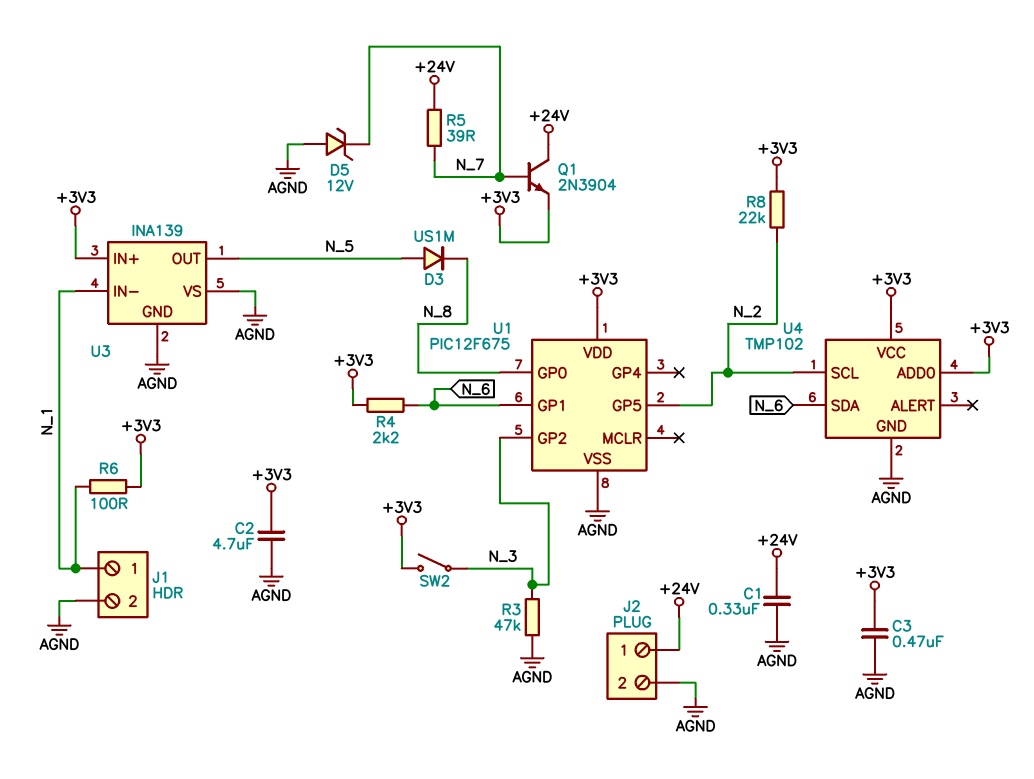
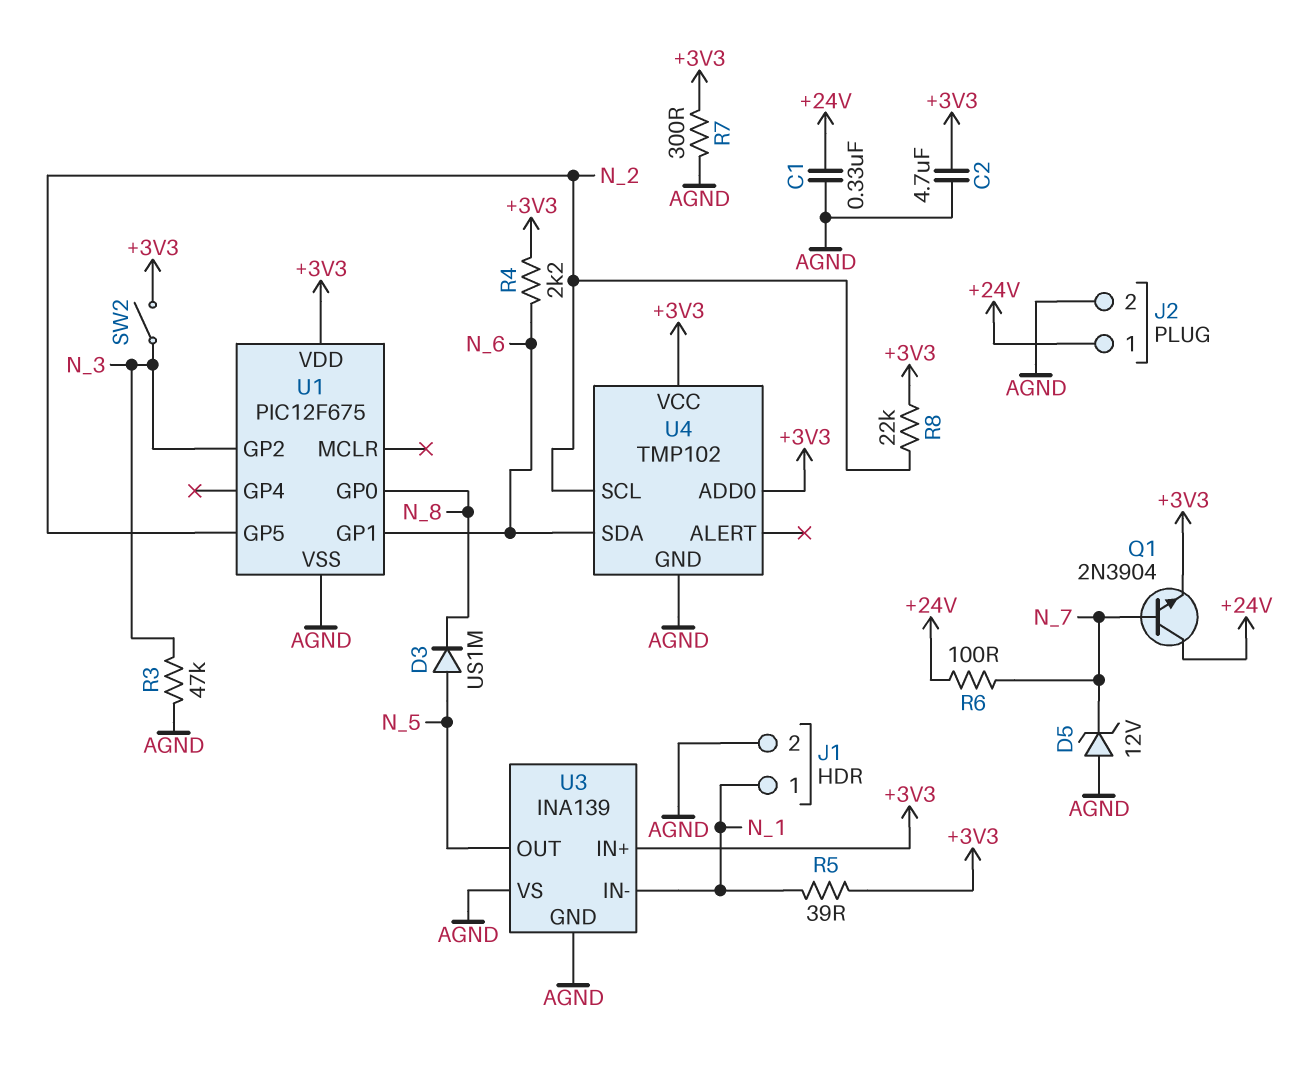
C3: 470nF (+3V3, AGND) -> none
R5: 39 (+24V, N_7) -> 39 (+3V3, N_1)
R6: 100 (+3V3, N_1) -> 100 (+24V, N_7)
R7: none -> 300 (+3V3, AGND)

